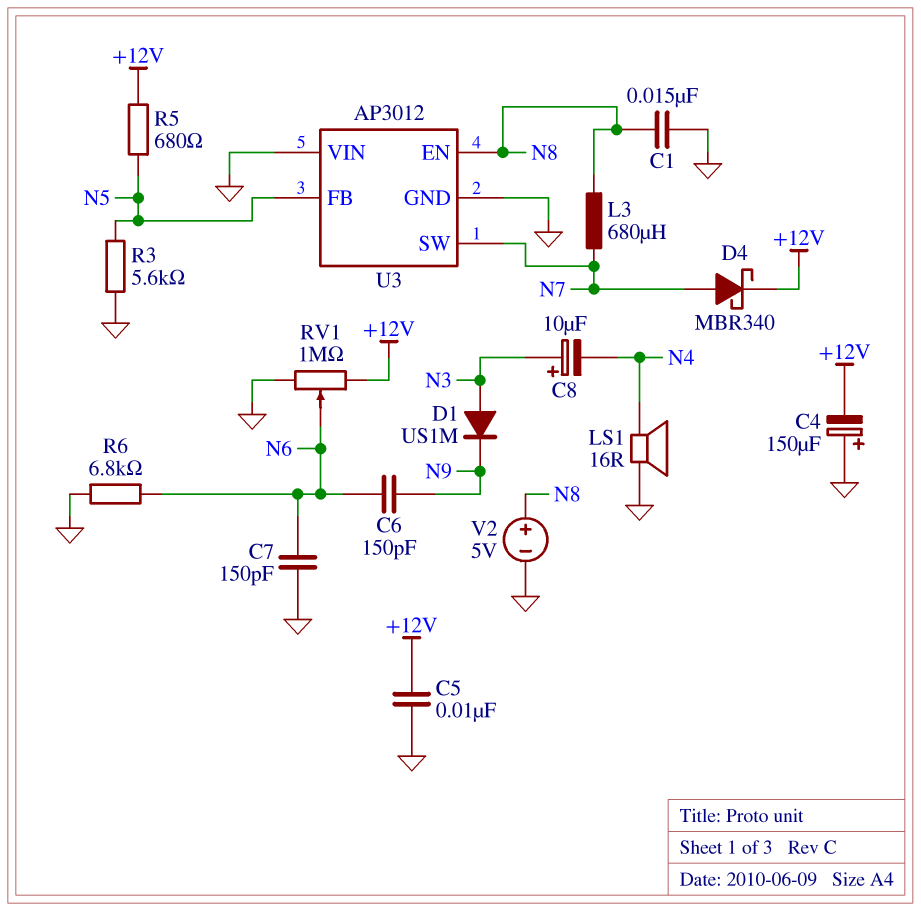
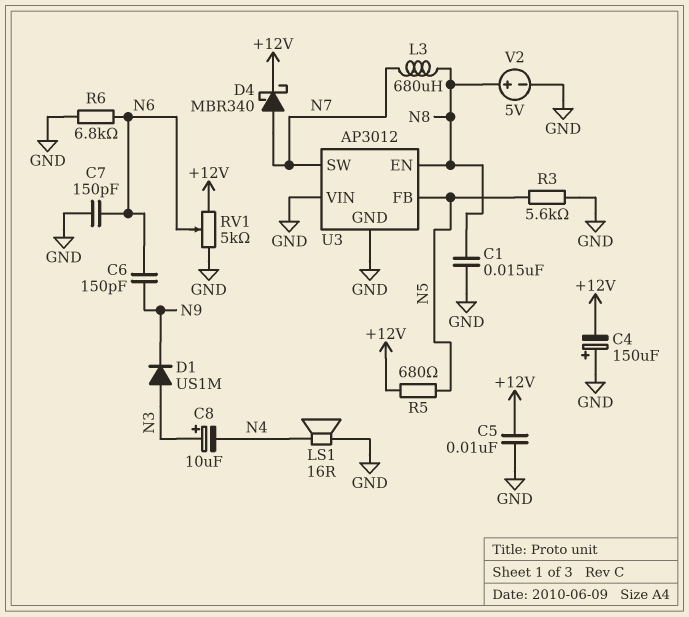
RV1: 1M (+12V, GND, wiper N6) -> 5k (+12V, GND, wiper N6)

